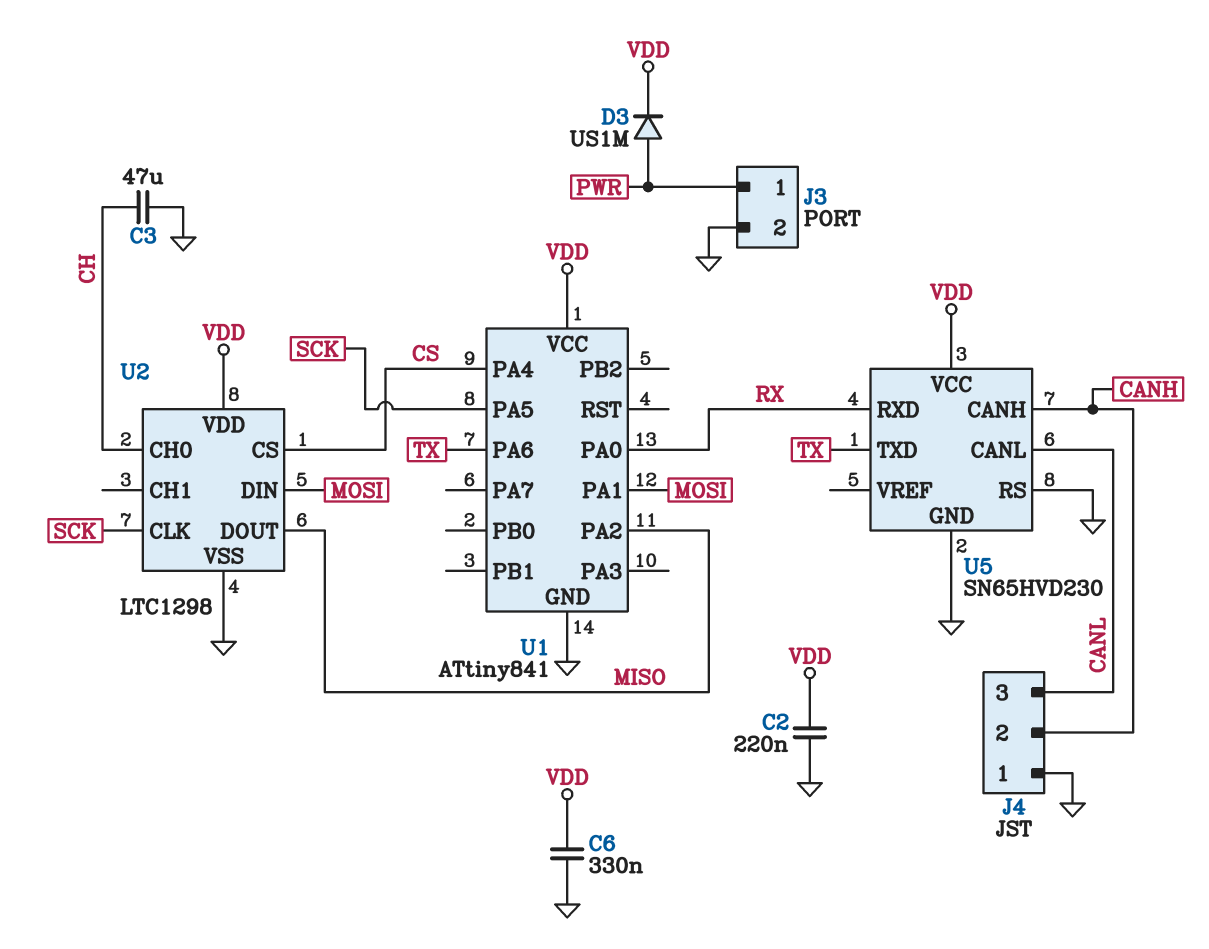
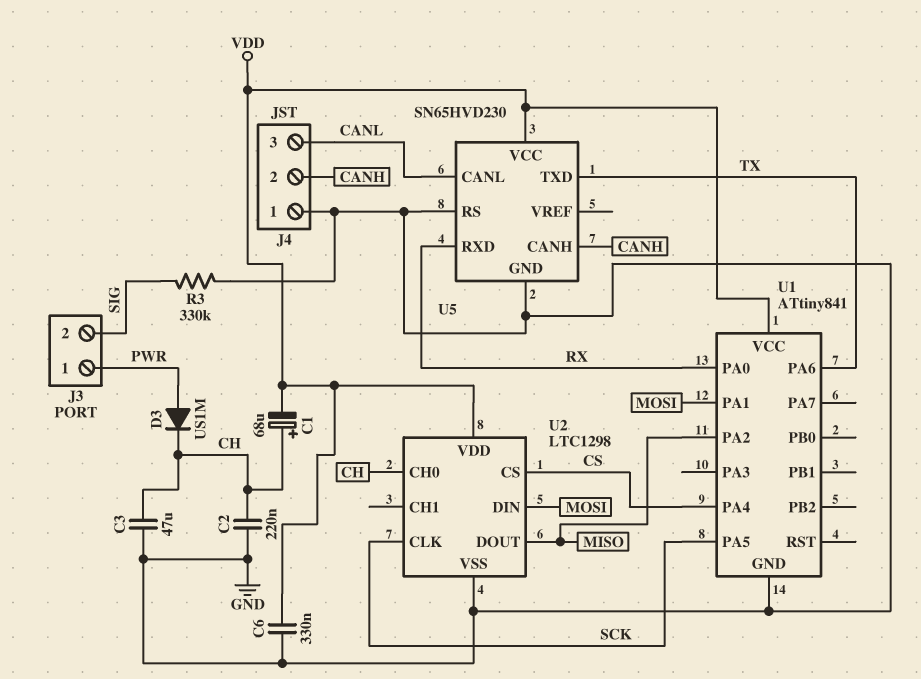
C1: none -> 68uF (plus CH, minus VDD)
C2: 220nF (GND, VDD) -> 220nF (CH, GND)
D3: diode US1M (A PWR, K VDD) -> diode US1M (A PWR, K CH)
J3 pin 2: GND -> SIG
R3: none -> 330k (GND, SIG)

